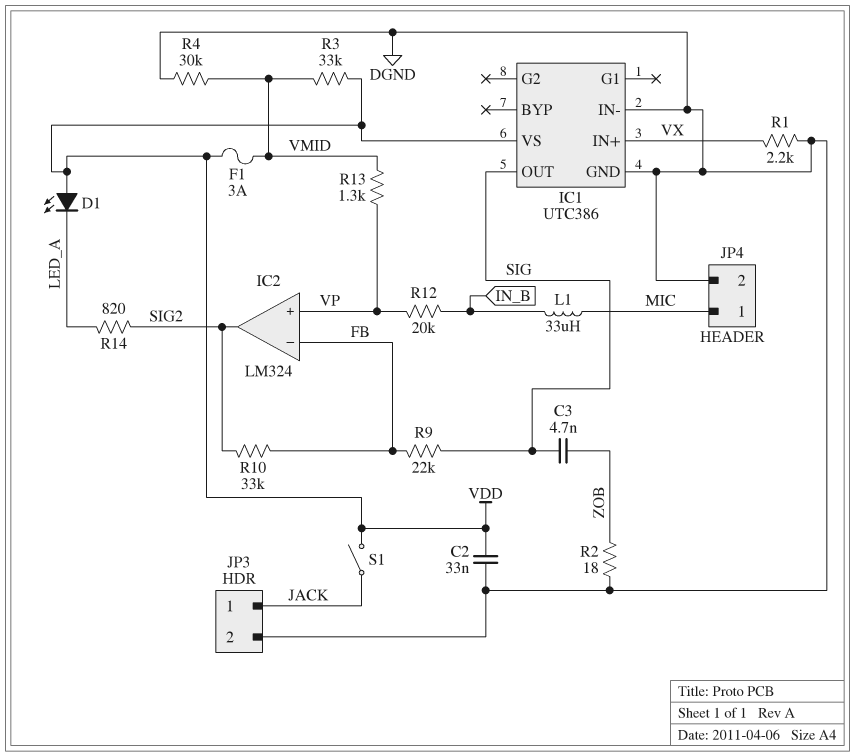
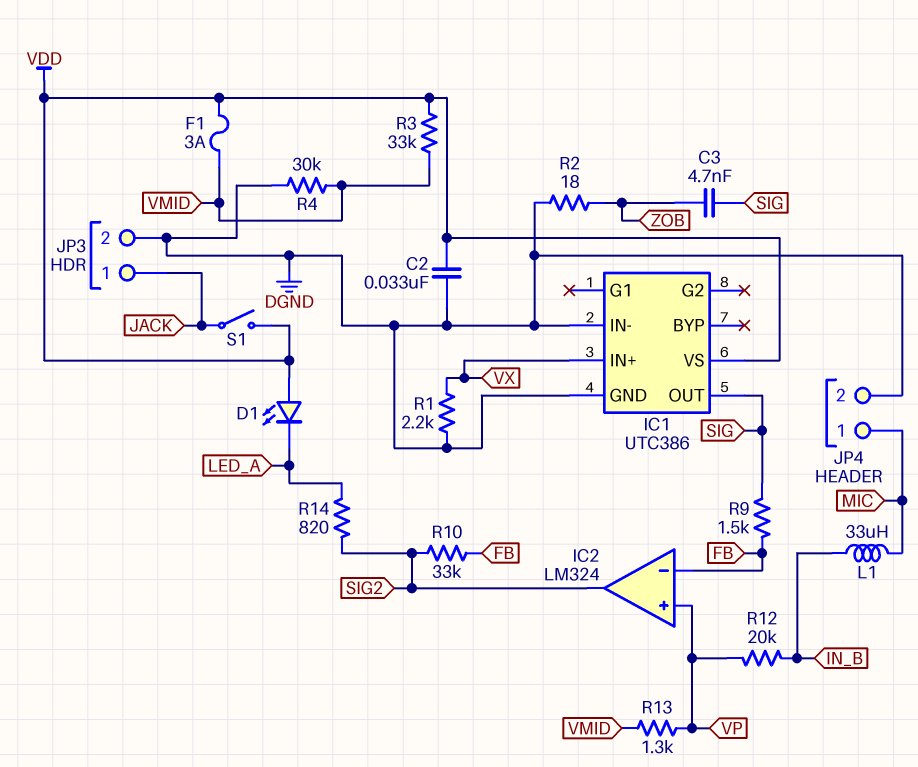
R9: 22k (FB, SIG) -> 1.5k (FB, SIG)

